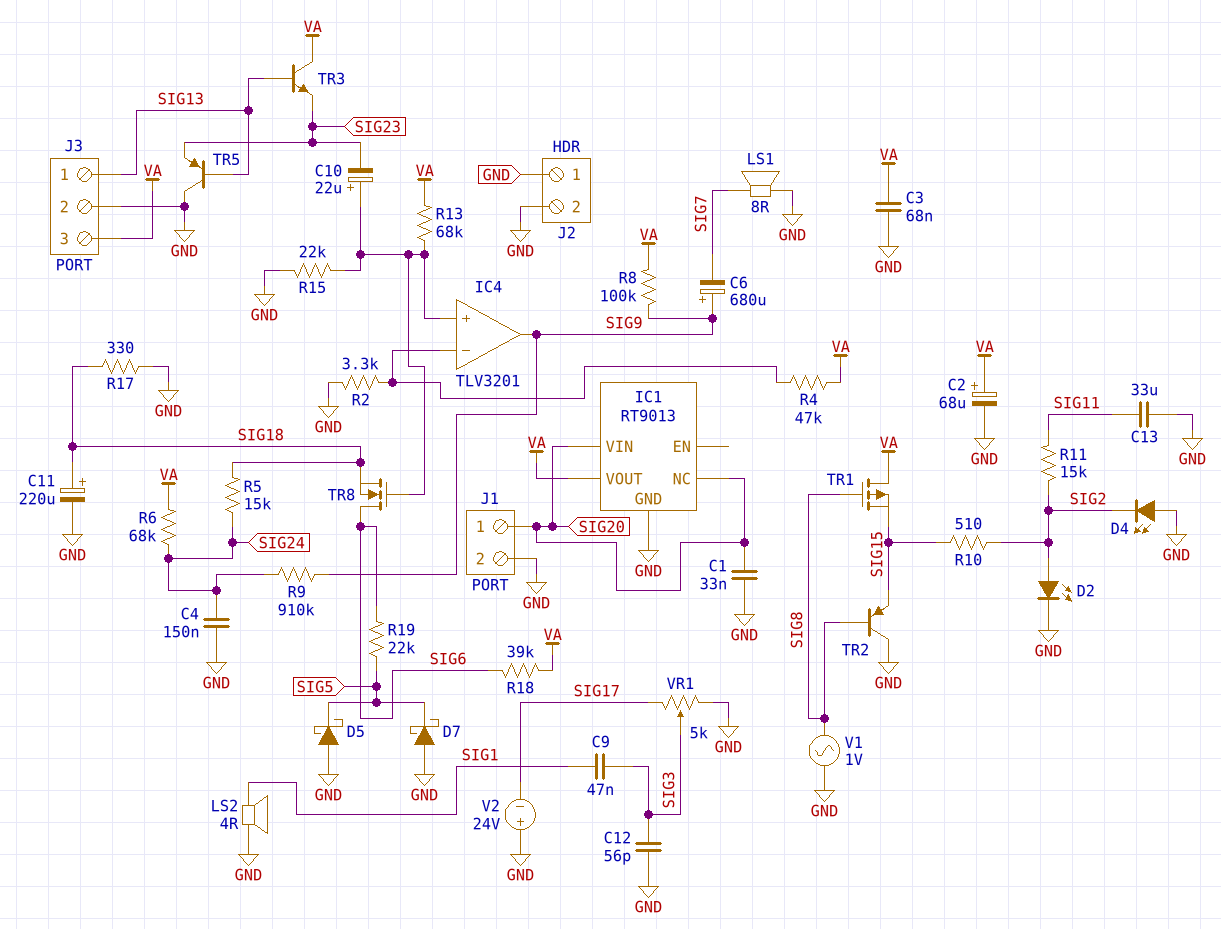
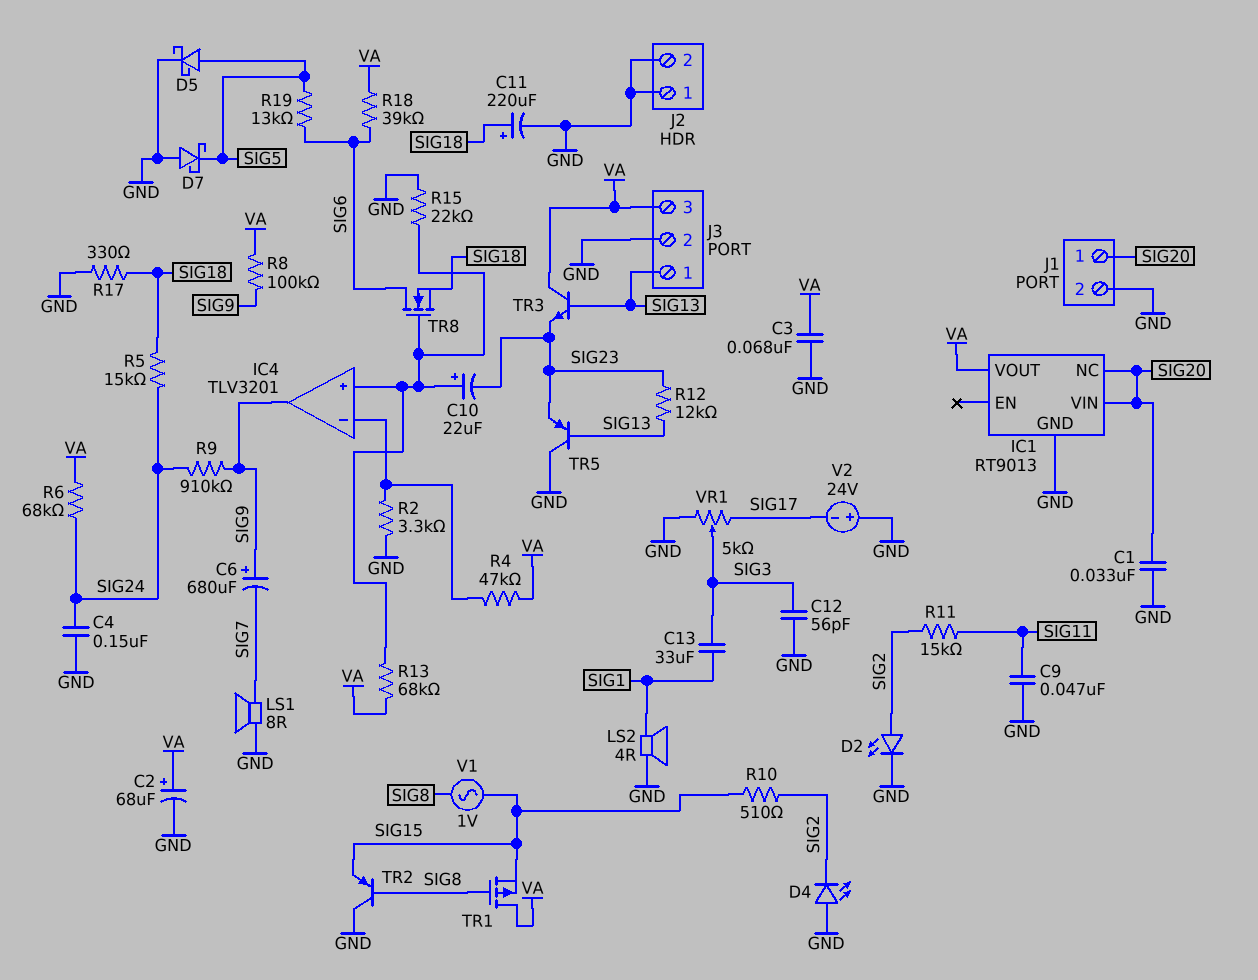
C9: 47nF (SIG1, SIG3) -> 47nF (GND, SIG11)
C13: 33uF (GND, SIG11) -> 33uF (SIG1, SIG3)
D5: schottky (A GND, K SIG5) -> schottky (A SIG5, K GND)
R12: none -> 12k (SIG13, SIG23)
R19: 22k (SIG5, SIG6) -> 13k (SIG5, SIG6)
V1: AC 1V (GND, SIG8) -> AC 1V (SIG8, SIG15)

